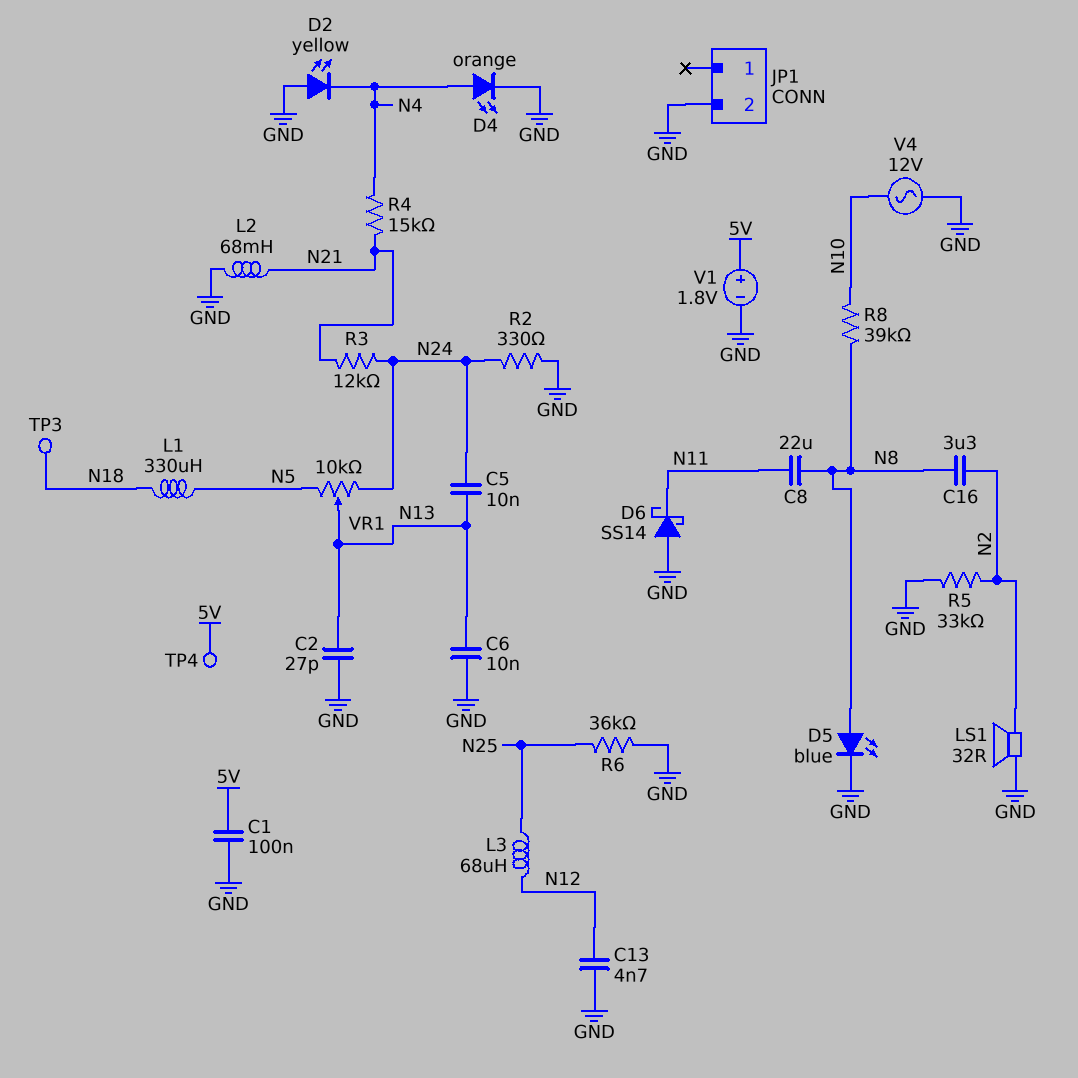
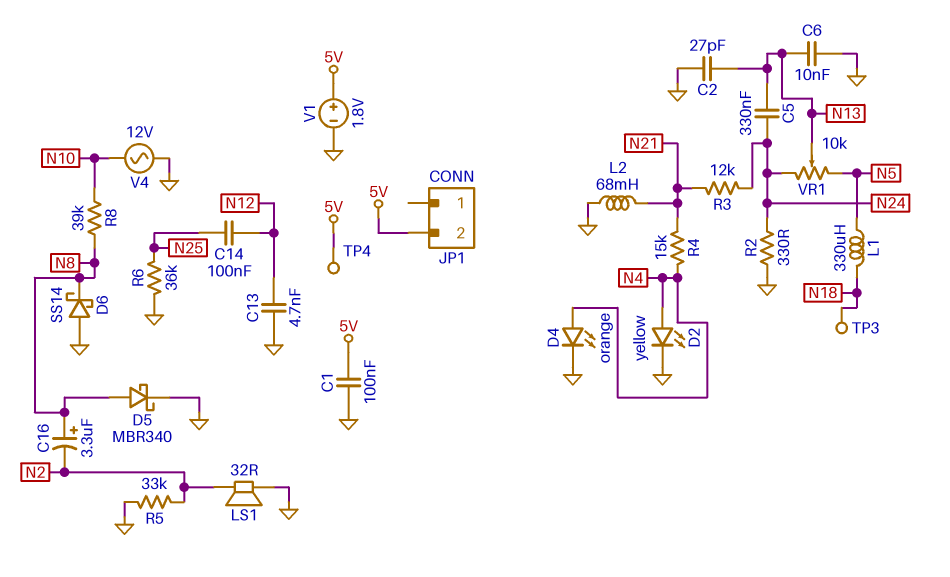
C5: 10nF (N13, N24) -> 330nF (N13, N24)
C8: 22uF (N8, N11) -> none
C14: none -> 100nF (N12, N25)
C16: 3.3uF (N2, N8) -> 3.3uF (plus N8, minus N2)
D2: LED yellow (A GND, K N4) -> LED yellow (A N4, K GND)
D5: LED blue (A N8, K GND) -> schottky MBR340 (A N8, K GND)
D6: schottky SS14 (A GND, K N11) -> schottky SS14 (A GND, K N8)
JP1 pin 2: GND -> 5V
L3: 68uH (N12, N25) -> none

